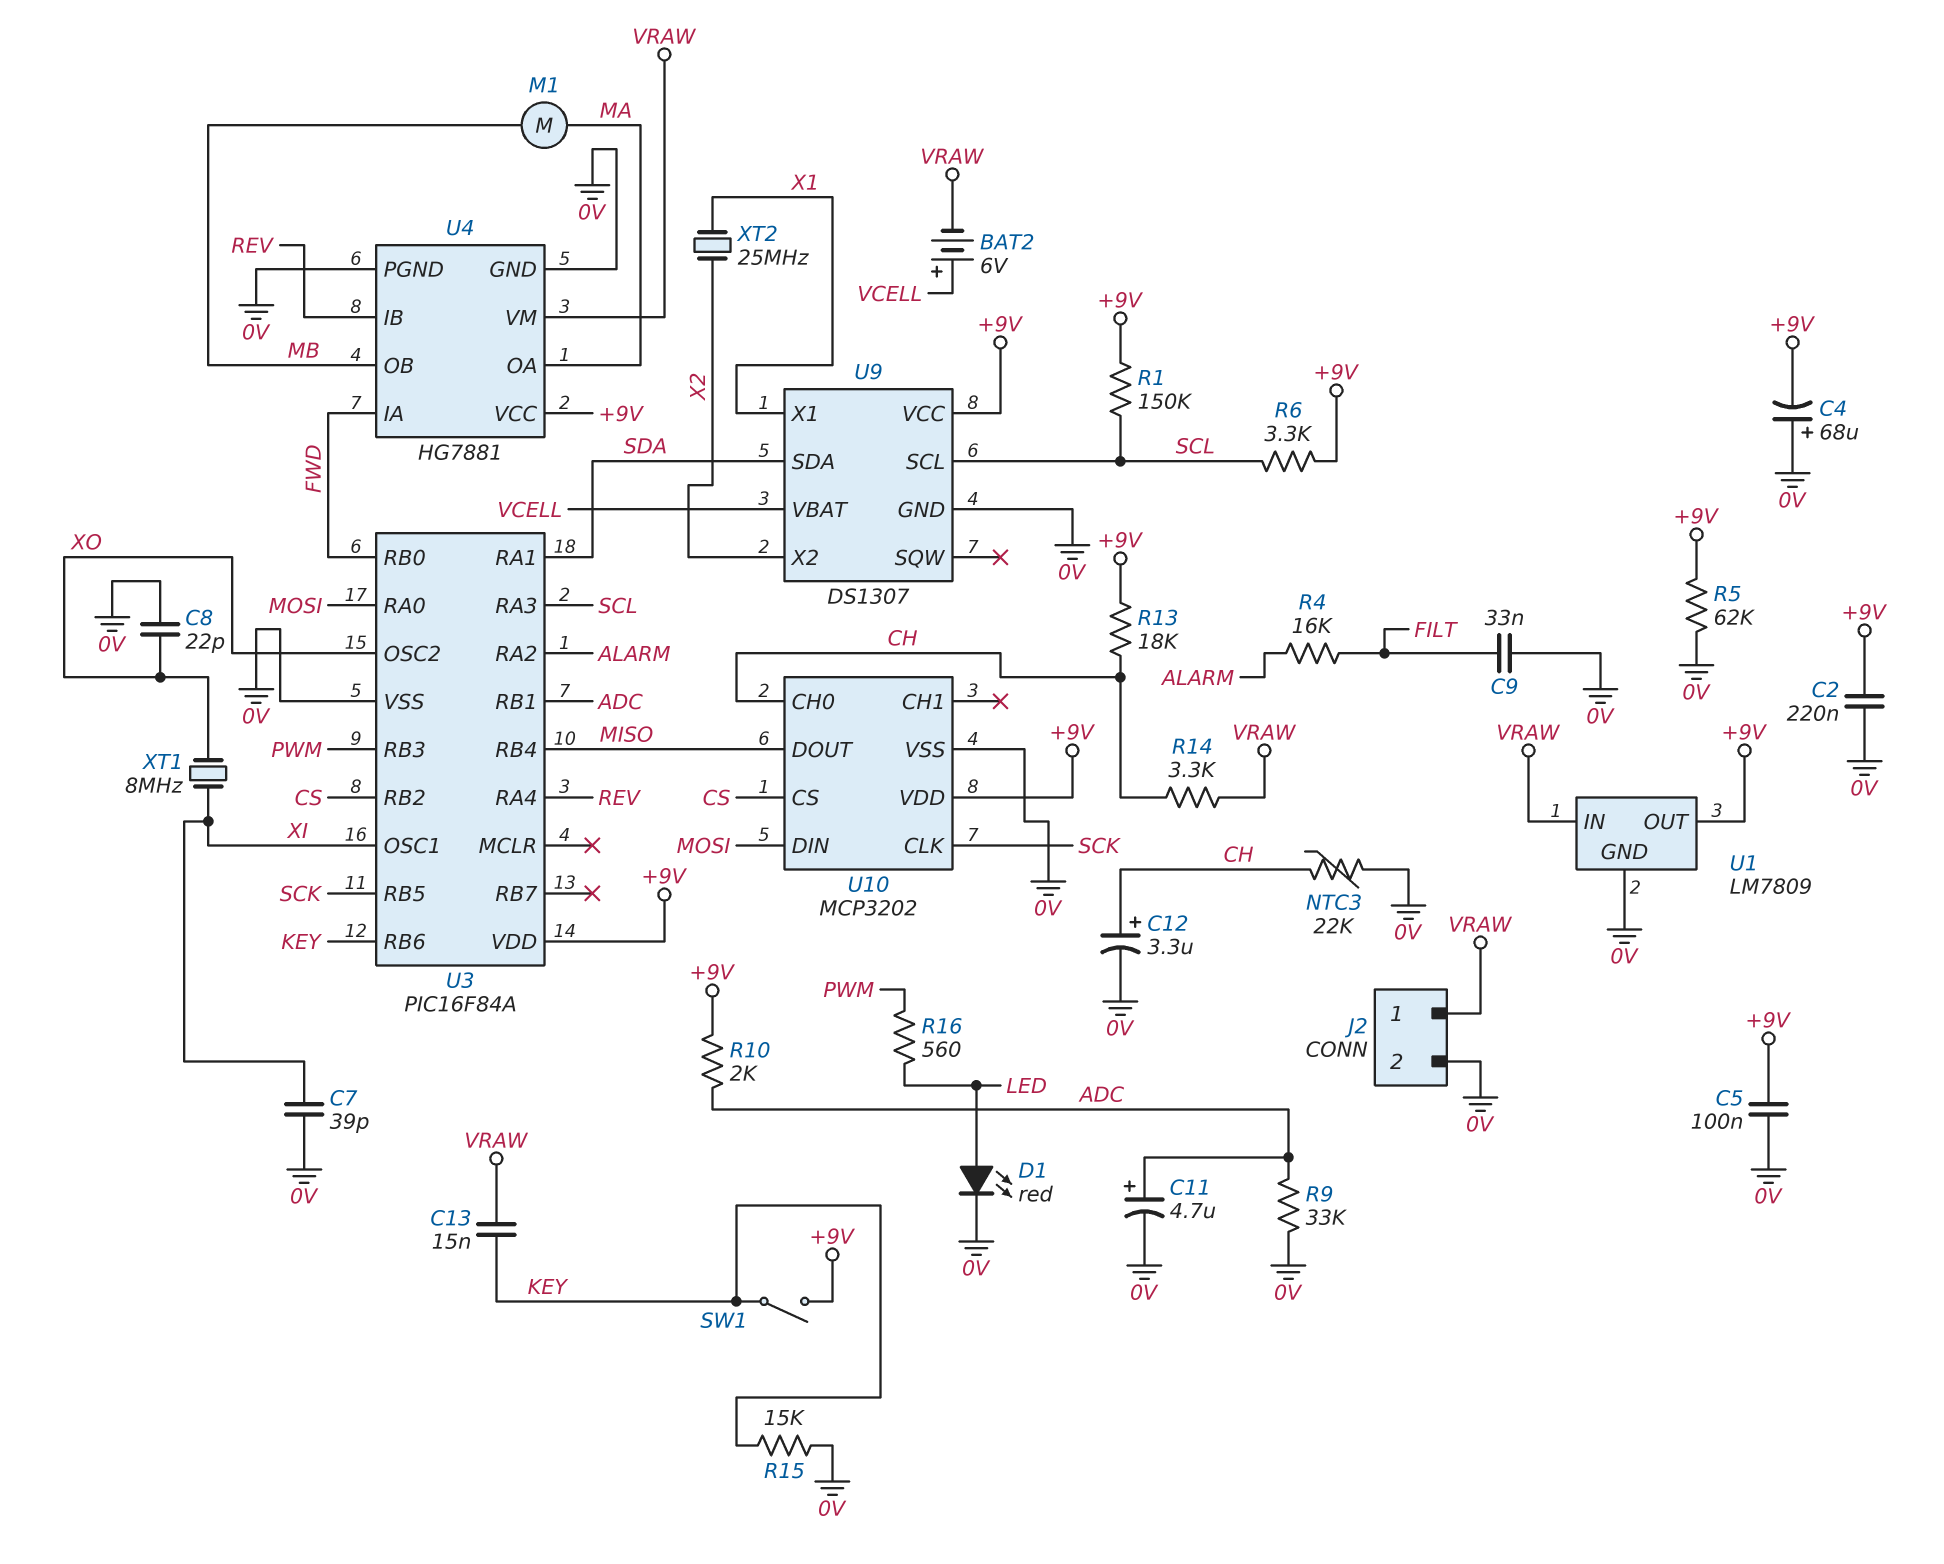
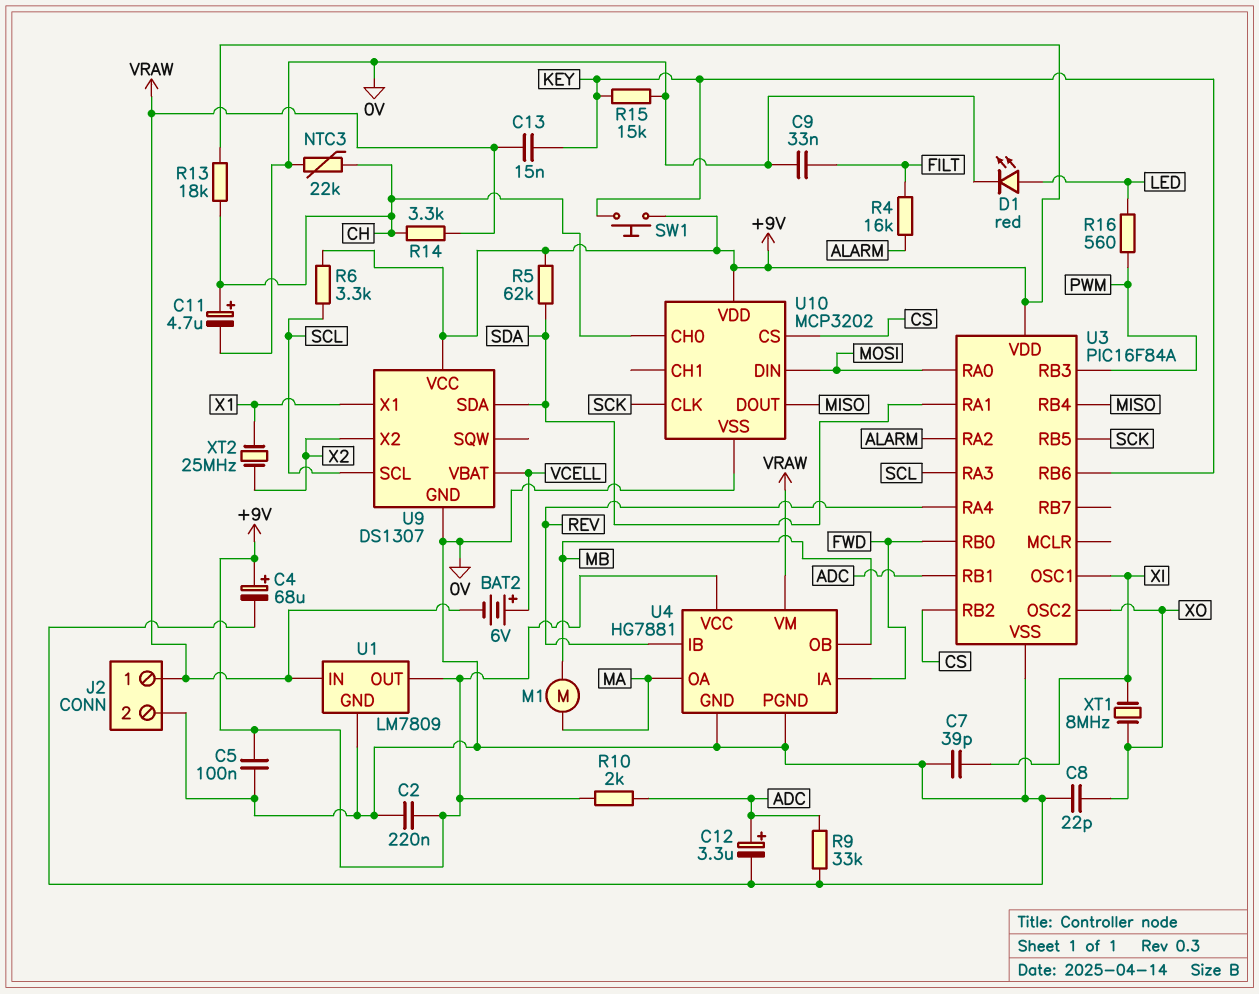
C4: 68uF (plus 0V, minus +9V) -> 68uF (plus +9V, minus 0V)
C11: 4.7uF (plus ADC, minus 0V) -> 4.7uF (plus CH, minus 0V)
C12: 3.3uF (plus CH, minus 0V) -> 3.3uF (plus ADC, minus 0V)
R1: 150k (+9V, SCL) -> none
R5: 62k (+9V, 0V) -> 62k (+9V, SDA)
SW1: switch (+9V, KEY) -> button (+9V, KEY)

